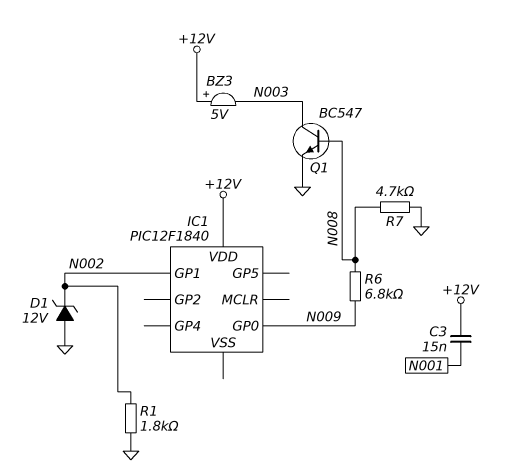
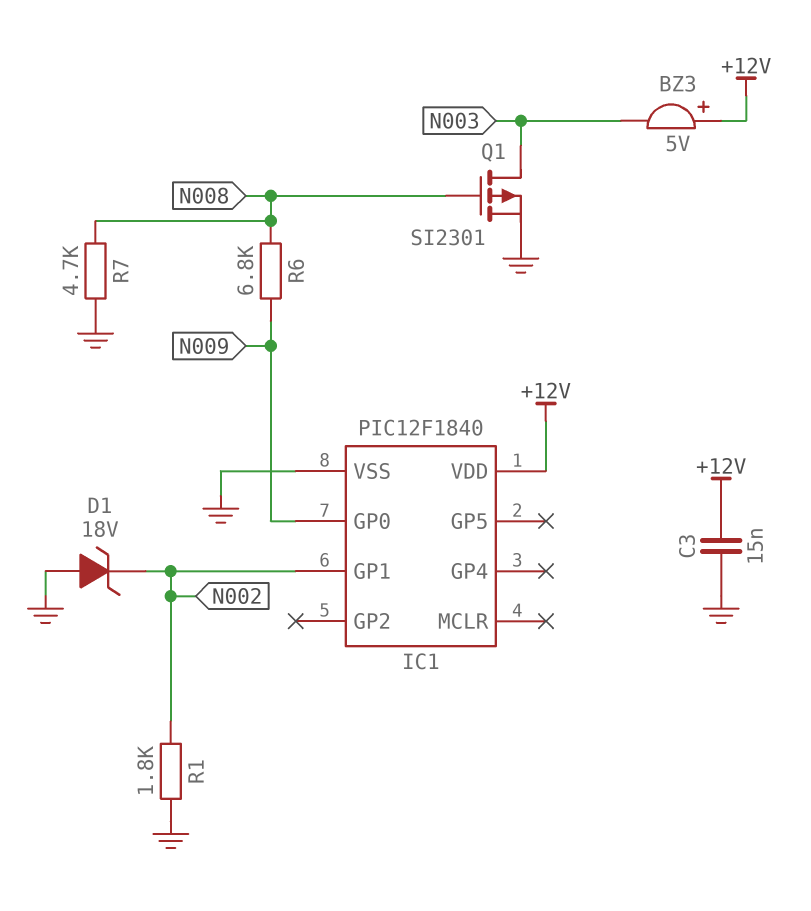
C3: 15nF (+12V, N001) -> 15nF (+12V, GND)
D1: zener 12V (A GND, K N002) -> zener 18V (A GND, K N002)
IC1 pin VSS: none -> GND
Q1: NPN BC547 (B N008, C N003, E GND) -> PMOS SI2301 (G N008, D N003, S GND)

